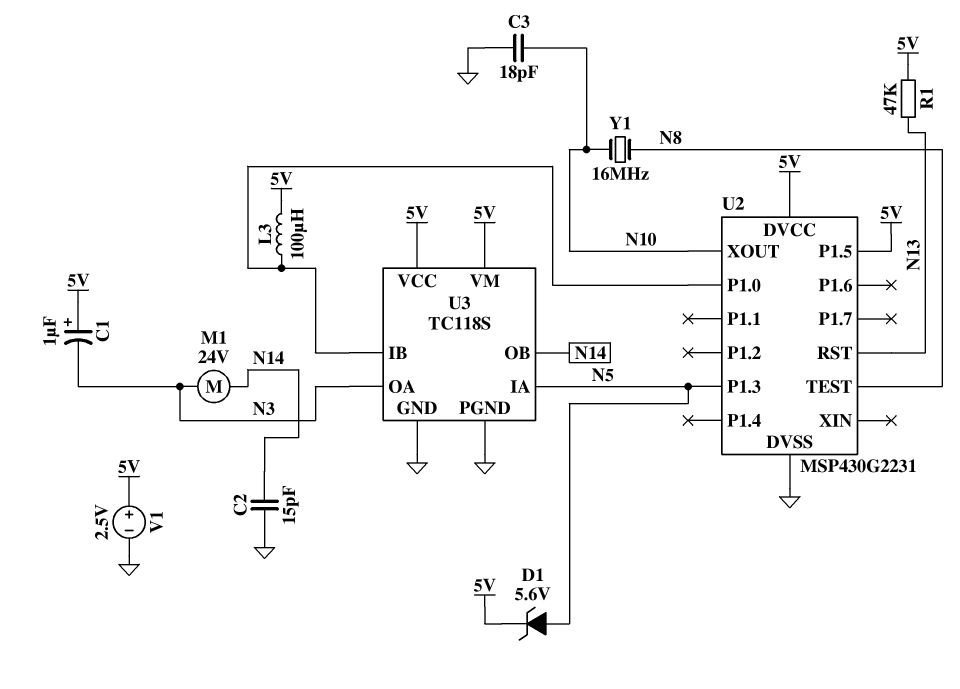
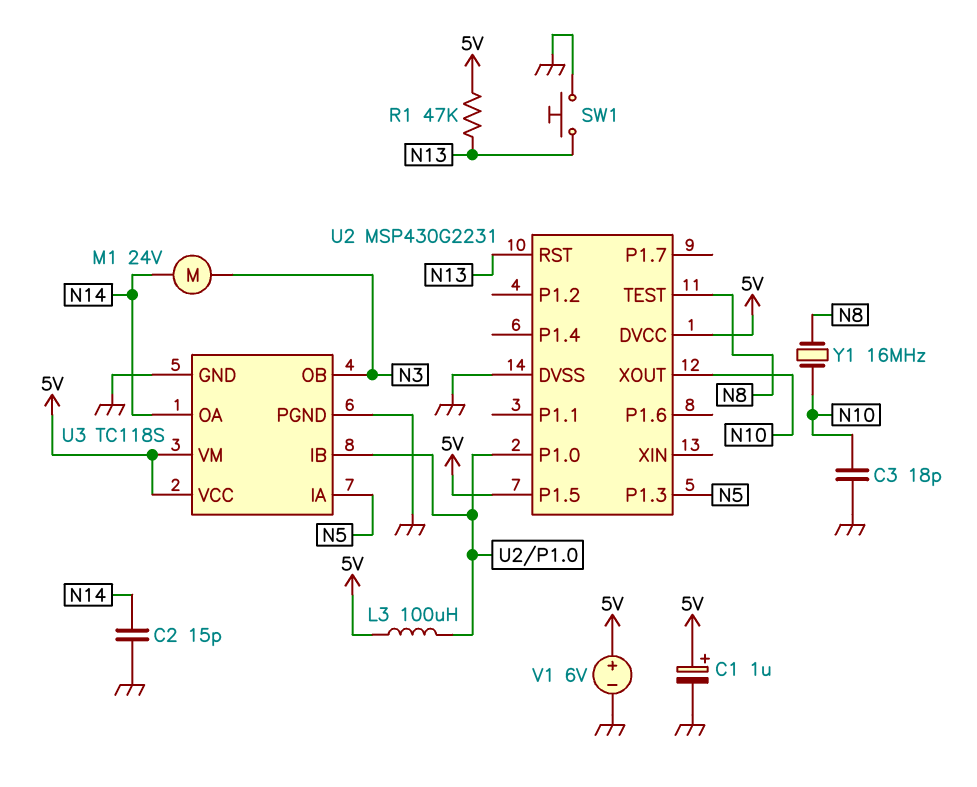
C1: 1uF (plus 5V, minus N3) -> 1uF (plus 5V, minus GND)
D1: zener 5.6V (A N5, K 5V) -> none
SW1: none -> button (GND, N13)
U3 pin OA: N3 -> N14
U3 pin OB: N14 -> N3
V1: 2.5V (plus 5V, minus GND) -> 6V (plus 5V, minus GND)

